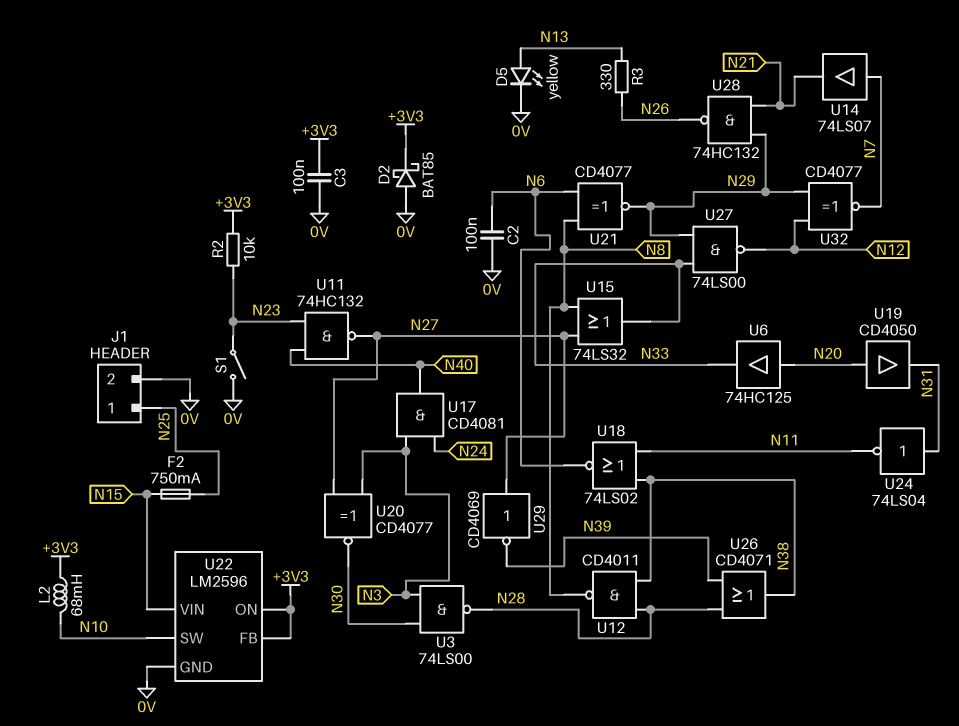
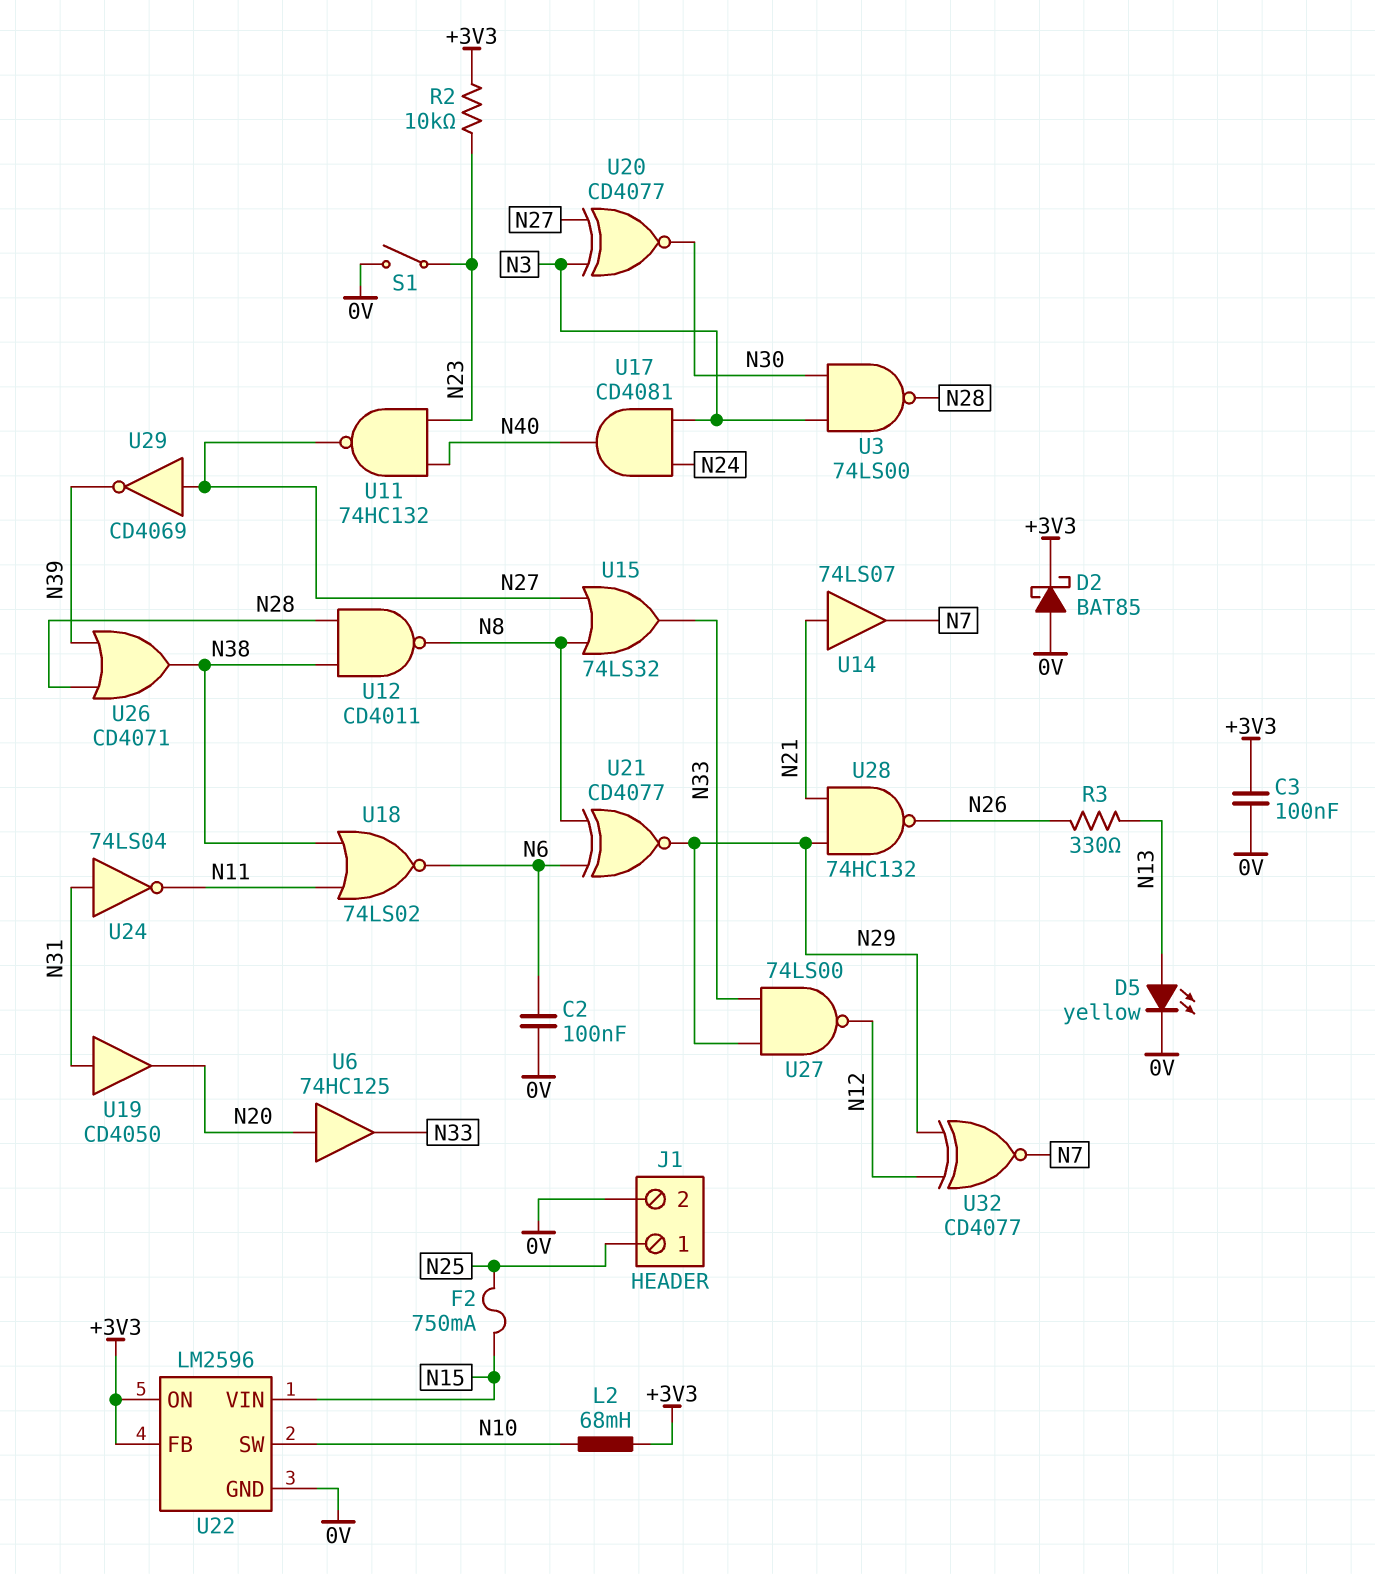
U14: buffer 74LS07 (in N7, out N21) -> buffer 74LS07 (in N21, out N7)
U19: buffer CD4050 (in N20, out N31) -> buffer CD4050 (in N31, out N20)

